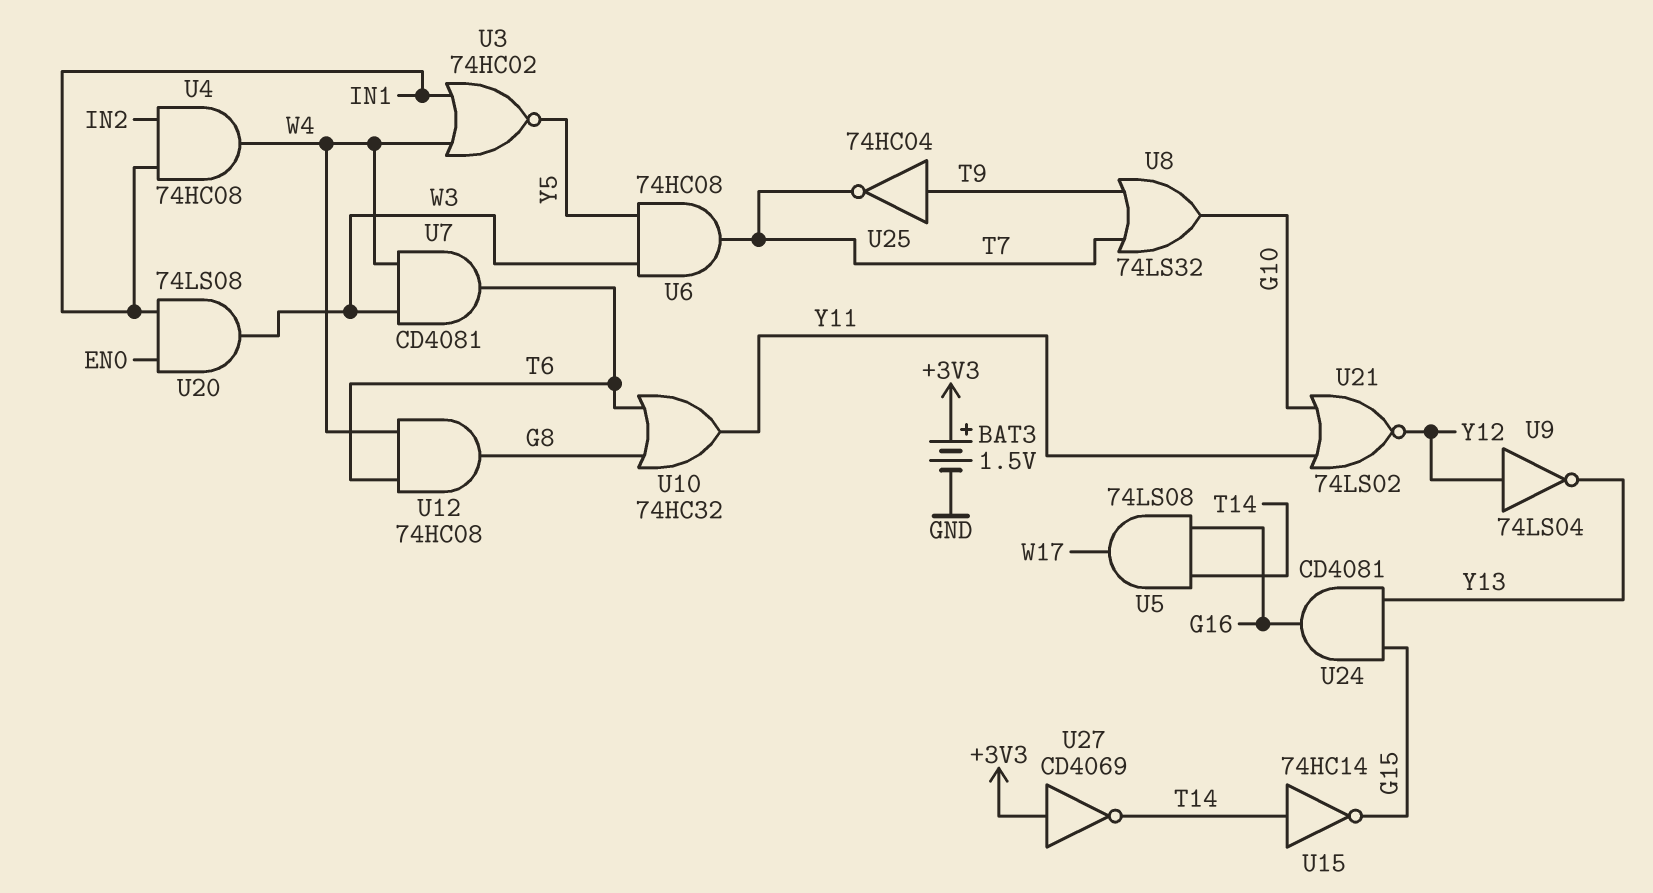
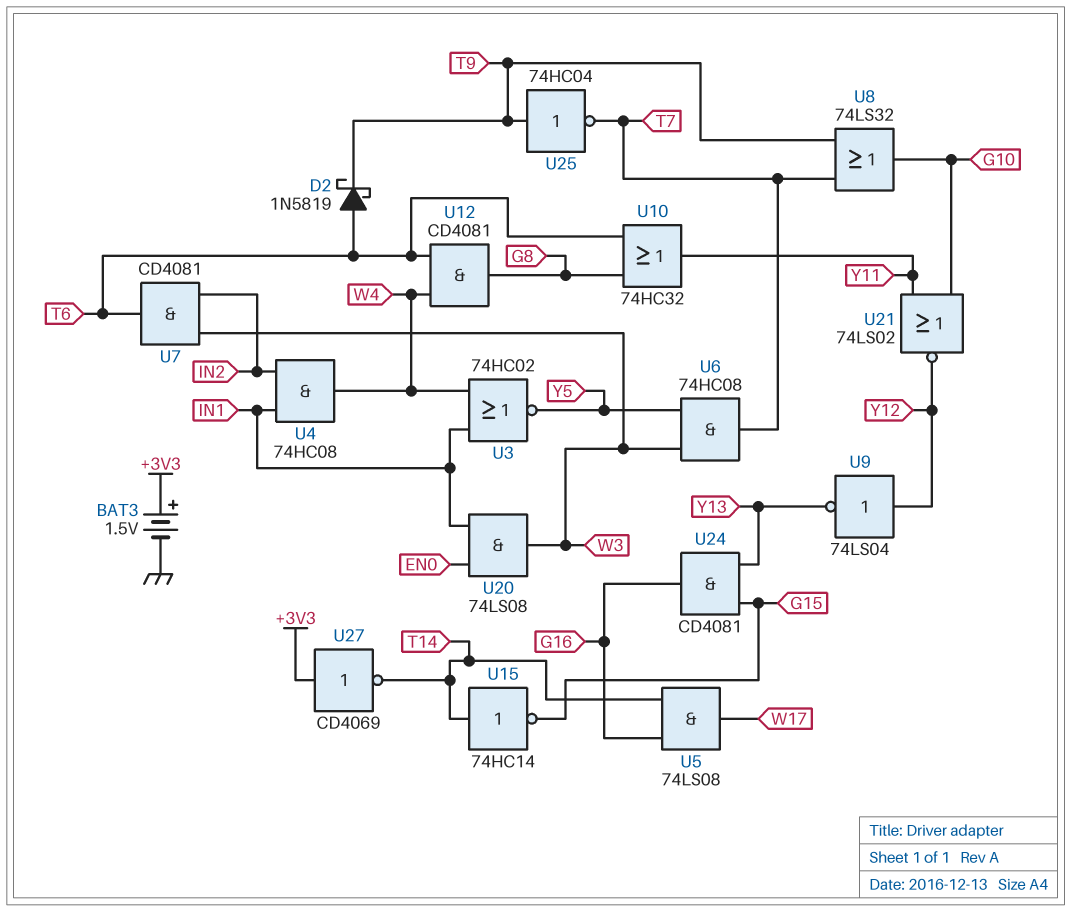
D2: none -> schottky 1N5819 (A T6, K T9)
U7: AND CD4081 (in W3, in W4, out T6) -> AND CD4081 (in IN2, in W3, out T6)
U12: AND 74HC08 (in T6, in W4, out G8) -> AND CD4081 (in T6, in W4, out G8)

